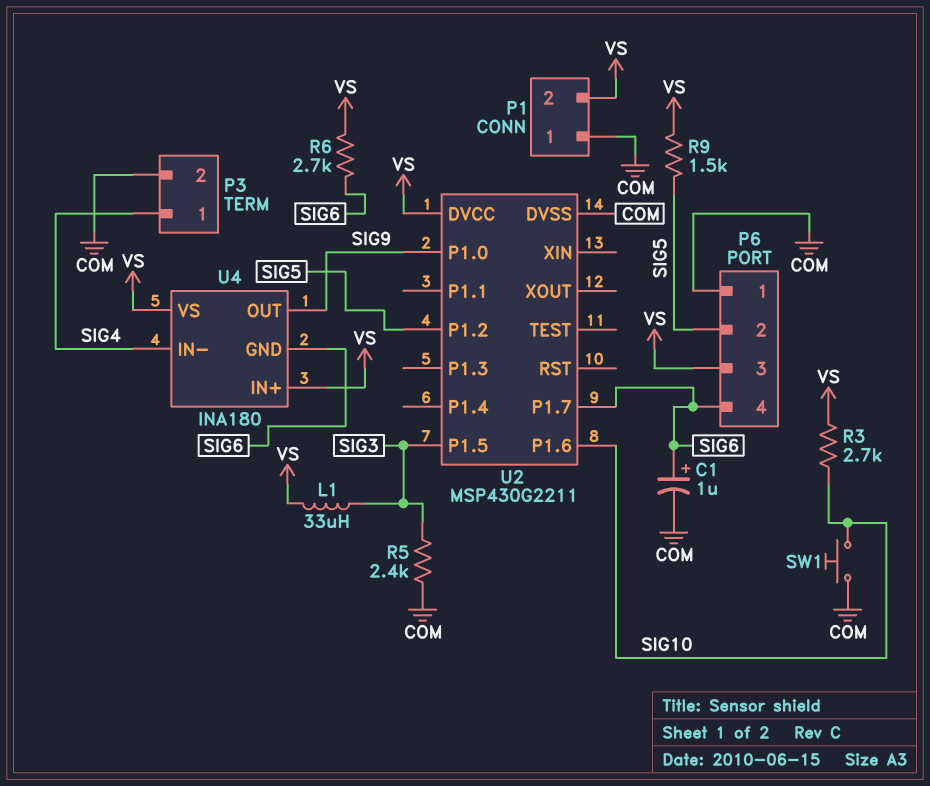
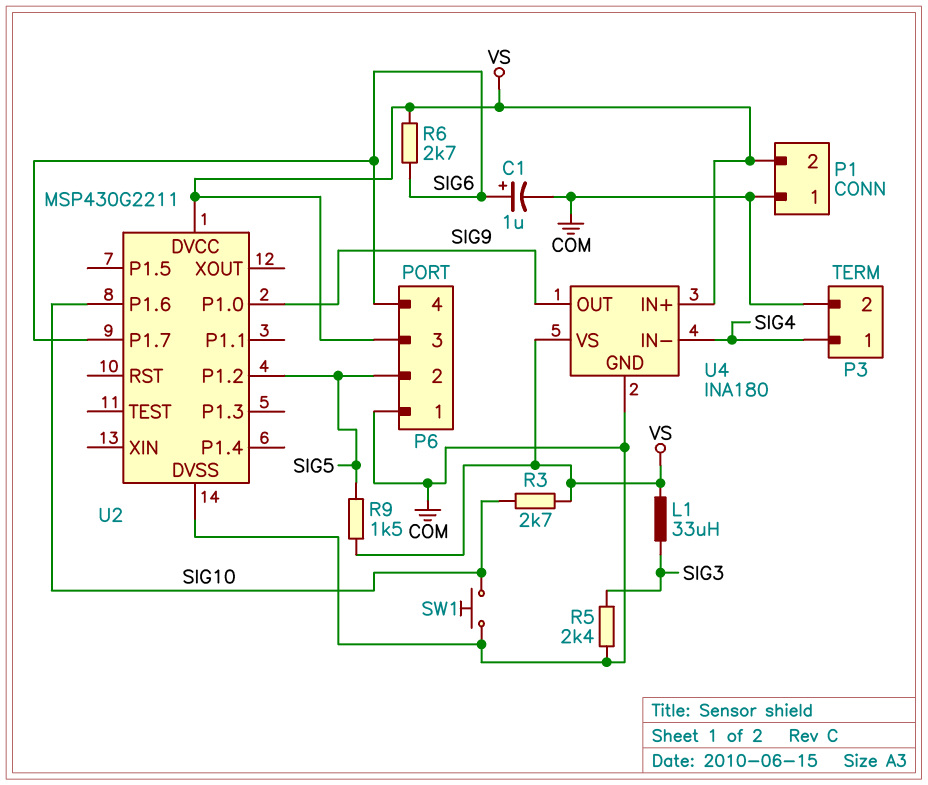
U2 pin P1.5: SIG3 -> none
U4 pin GND: SIG6 -> COM

